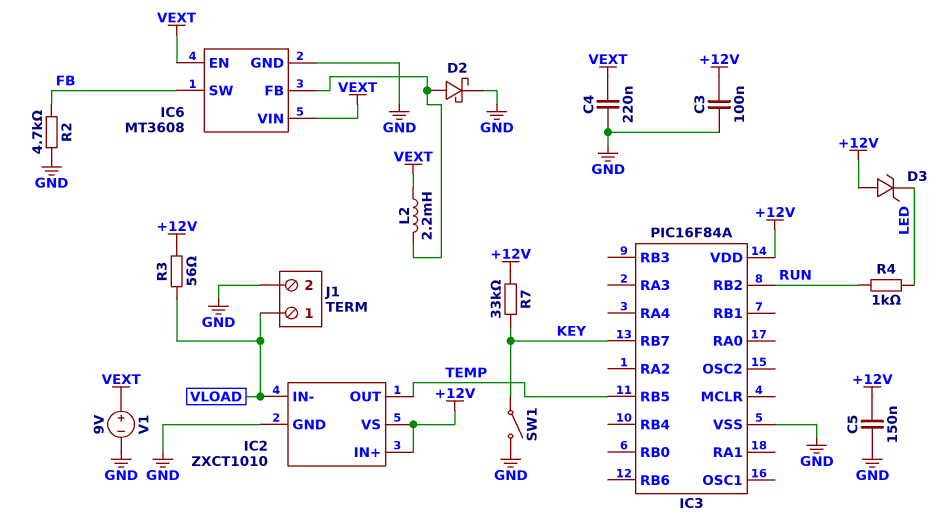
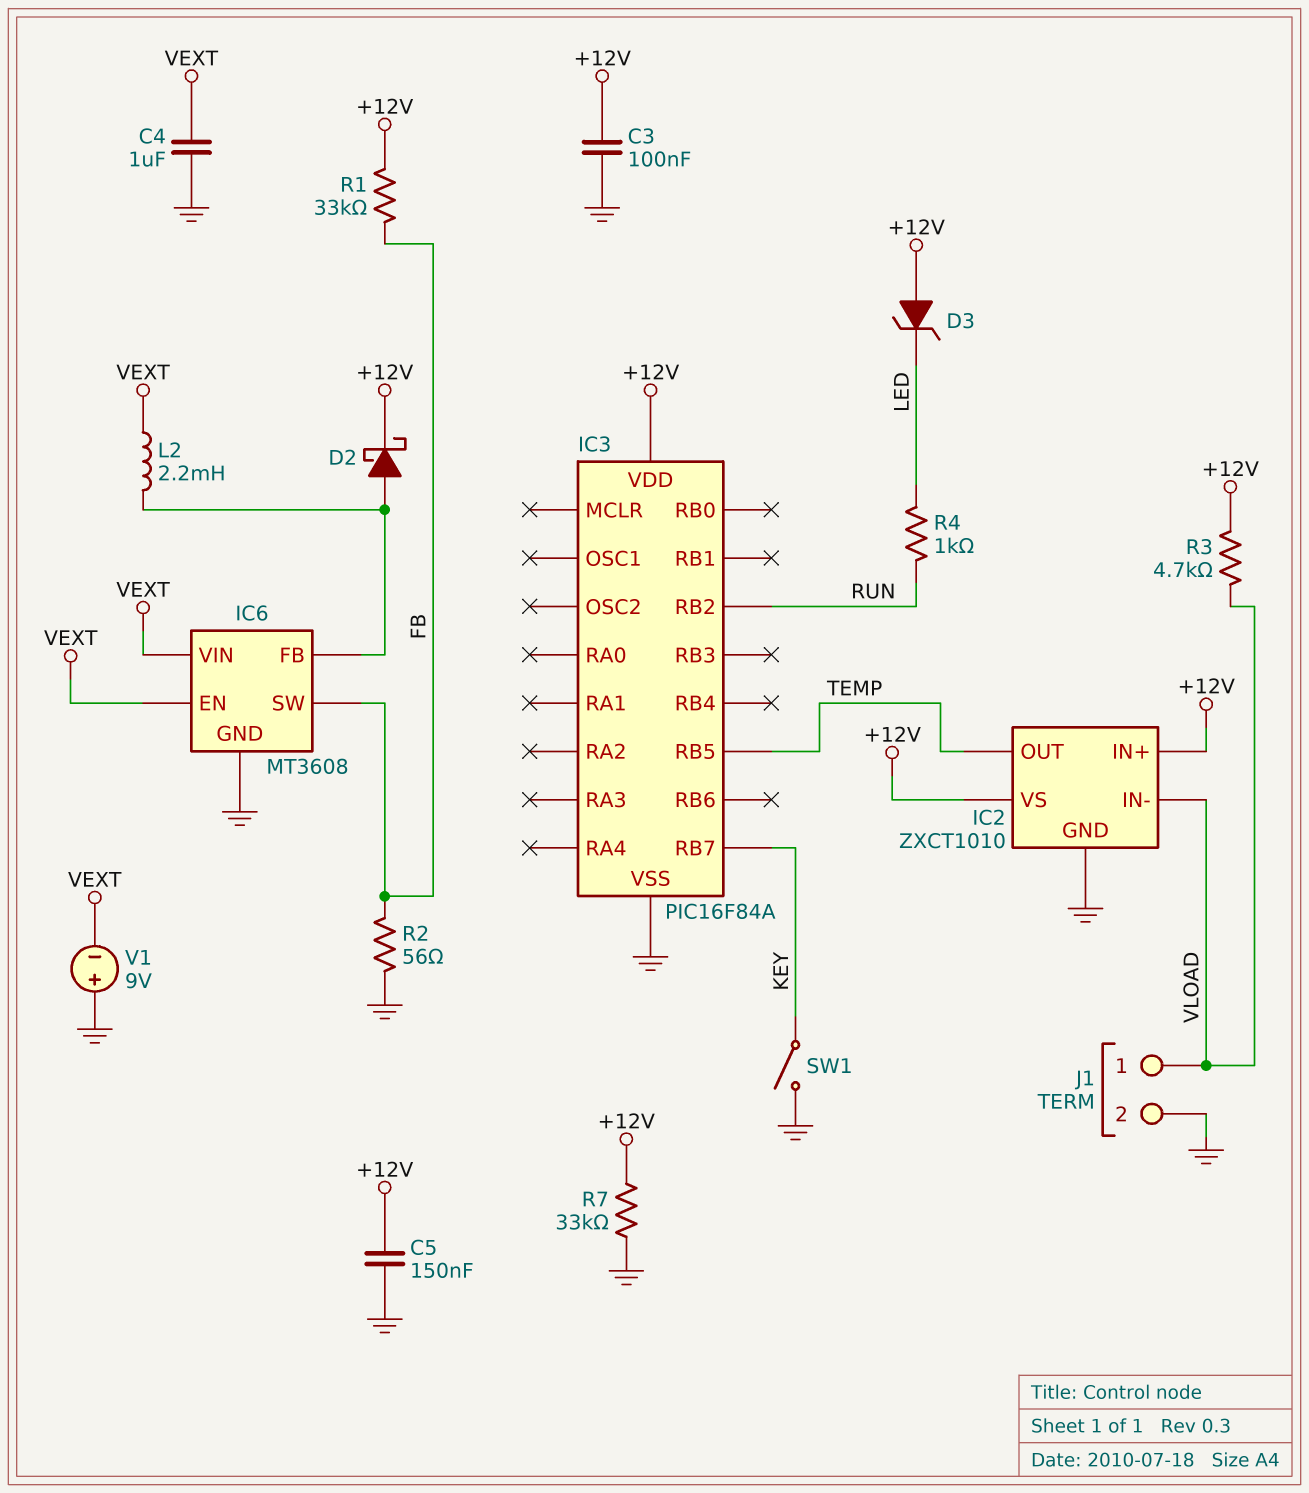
C4: 220nF (GND, VEXT) -> 1uF (GND, VEXT)
D2: schottky (A IC6/FB, K GND) -> schottky (A IC6/FB, K +12V)
R1: none -> 33k (+12V, FB)
R2: 4.7k (FB, GND) -> 56 (FB, GND)
R3: 56 (+12V, VLOAD) -> 4.7k (+12V, VLOAD)
R7: 33k (+12V, KEY) -> 33k (+12V, GND)
V1: 9V (plus VEXT, minus GND) -> 9V (plus GND, minus VEXT)

